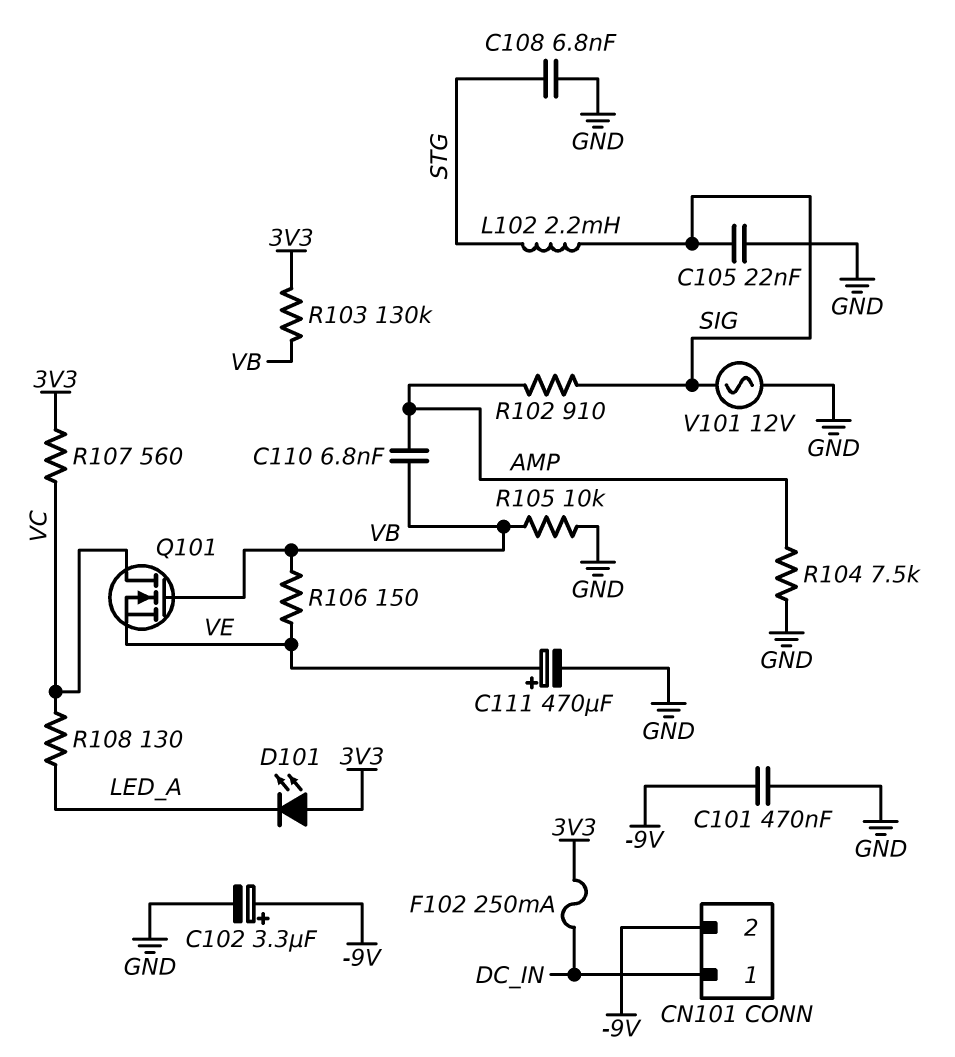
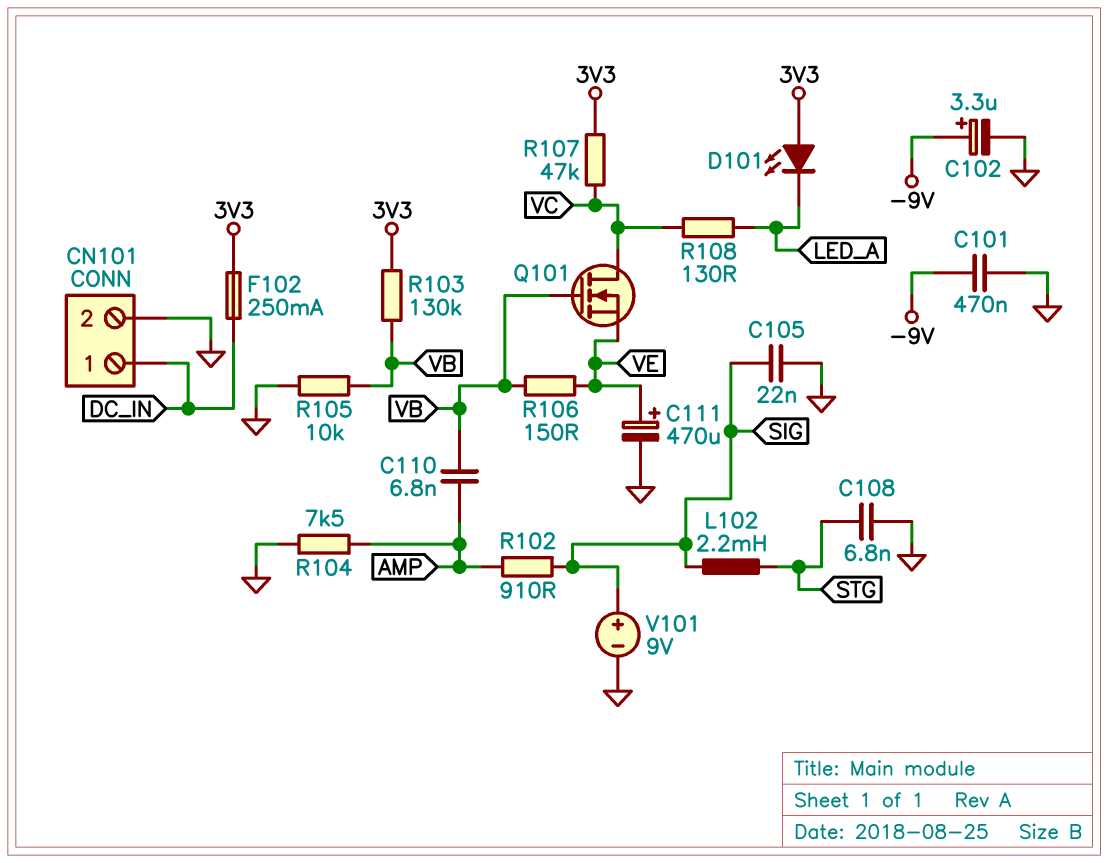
CN101 pin 2: -9V -> GND
R107: 560 (3V3, VC) -> 47k (3V3, VC)
V101: AC 12V (GND, SIG) -> 9V (plus SIG, minus GND)

